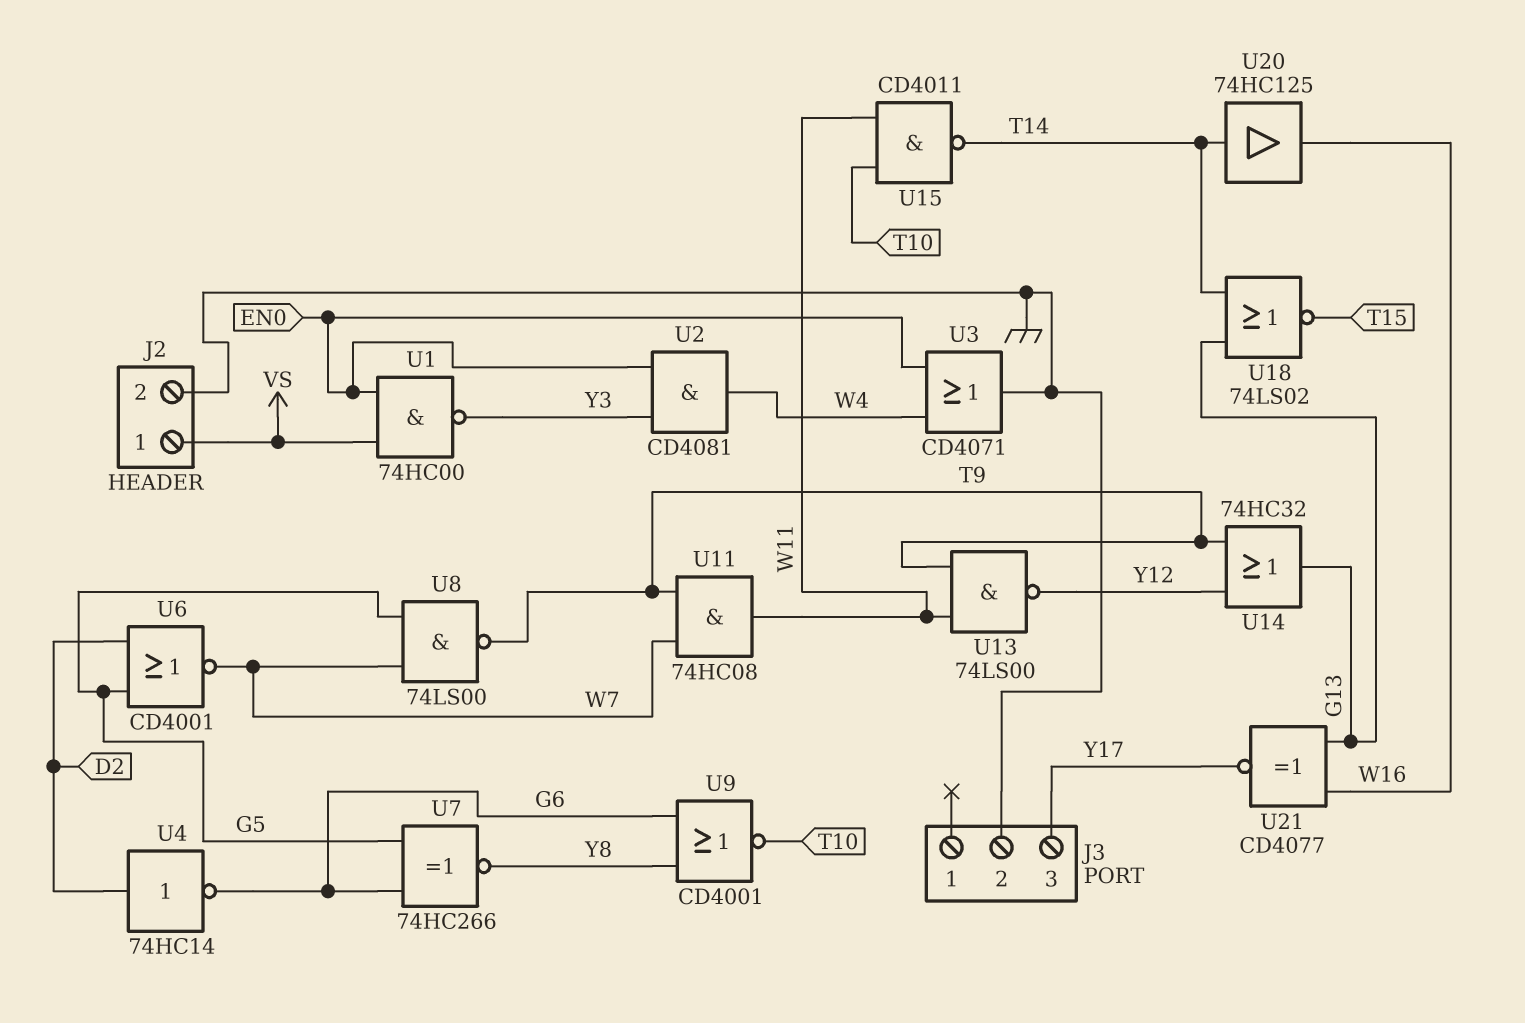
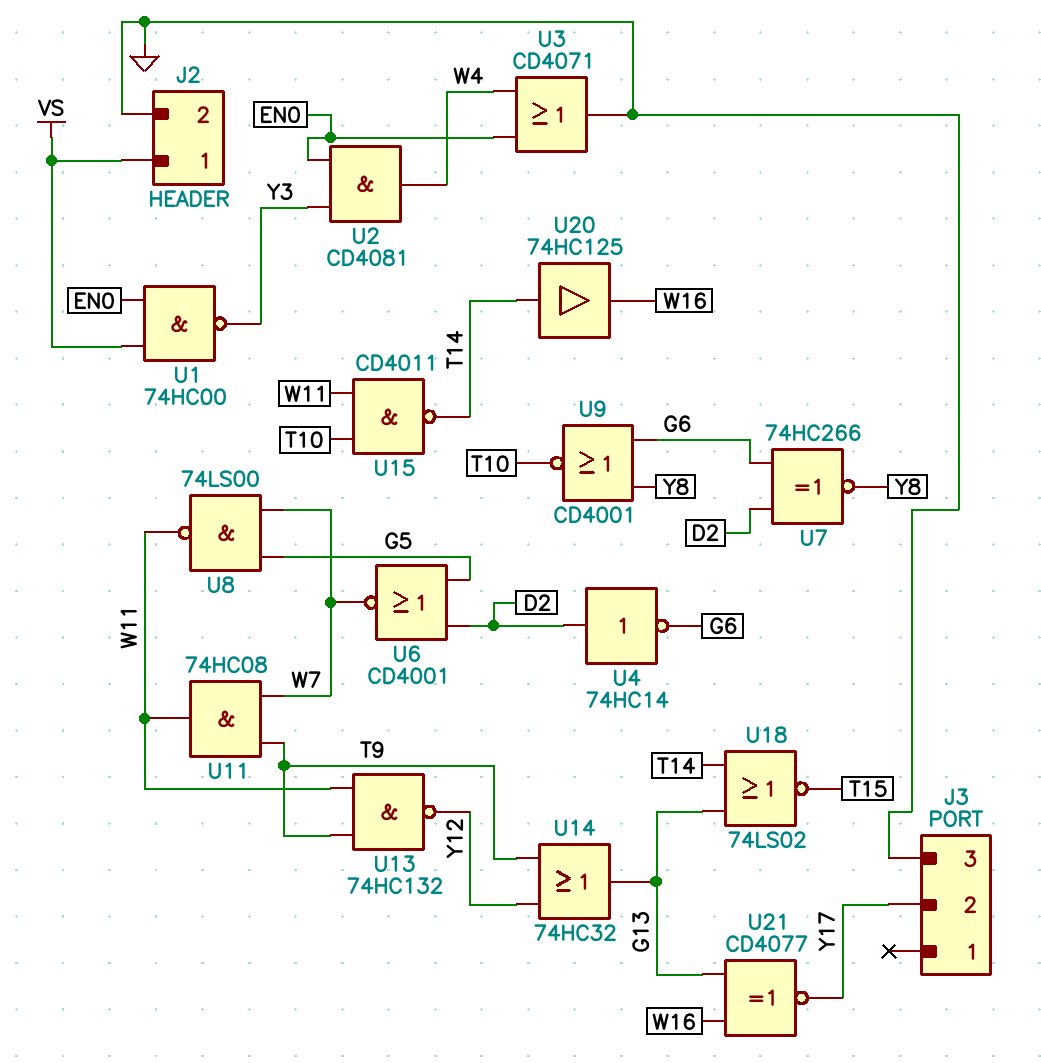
J3 pin 2: GND -> Y17
J3 pin 3: Y17 -> GND
U7: XNOR 74HC266 (in G5, in G6, out Y8) -> XNOR 74HC266 (in D2, in G6, out Y8)
U8: NAND 74LS00 (in G5, in W7, out T9) -> NAND 74LS00 (in G5, in W7, out W11)
U13: NAND 74LS00 (in T9, in W11, out Y12) -> NAND 74HC132 (in T9, in W11, out Y12)

